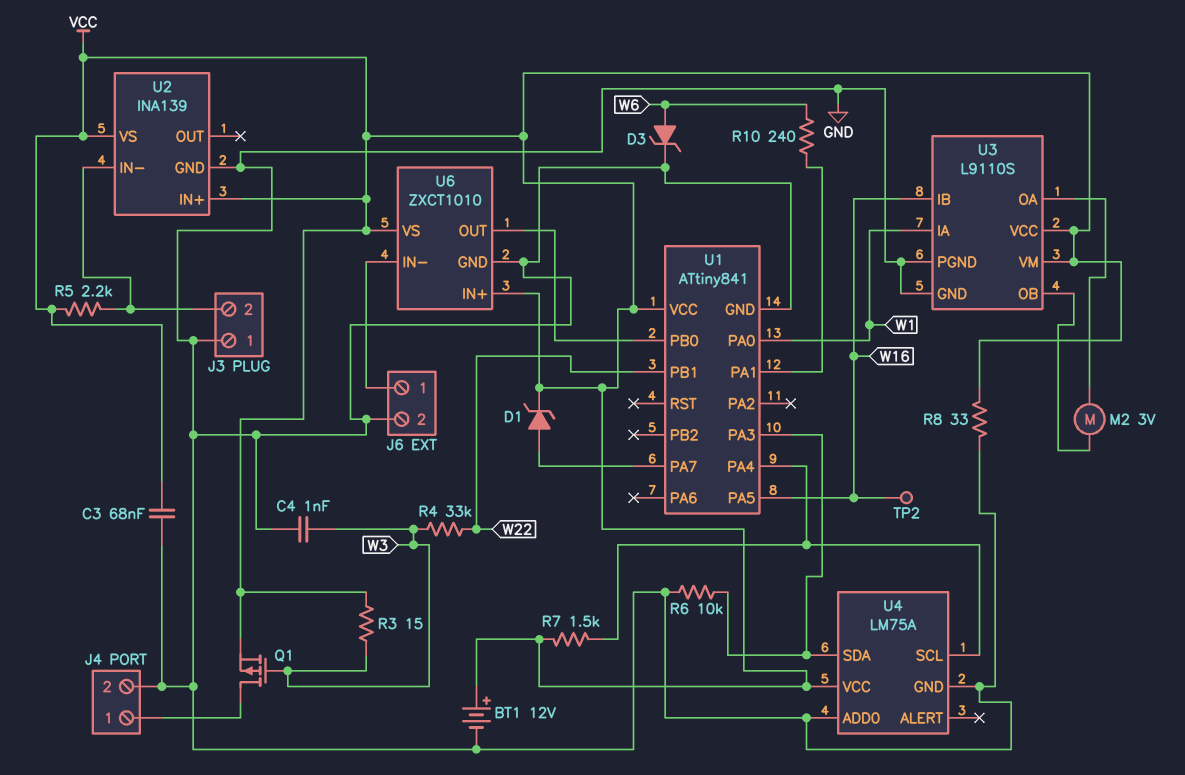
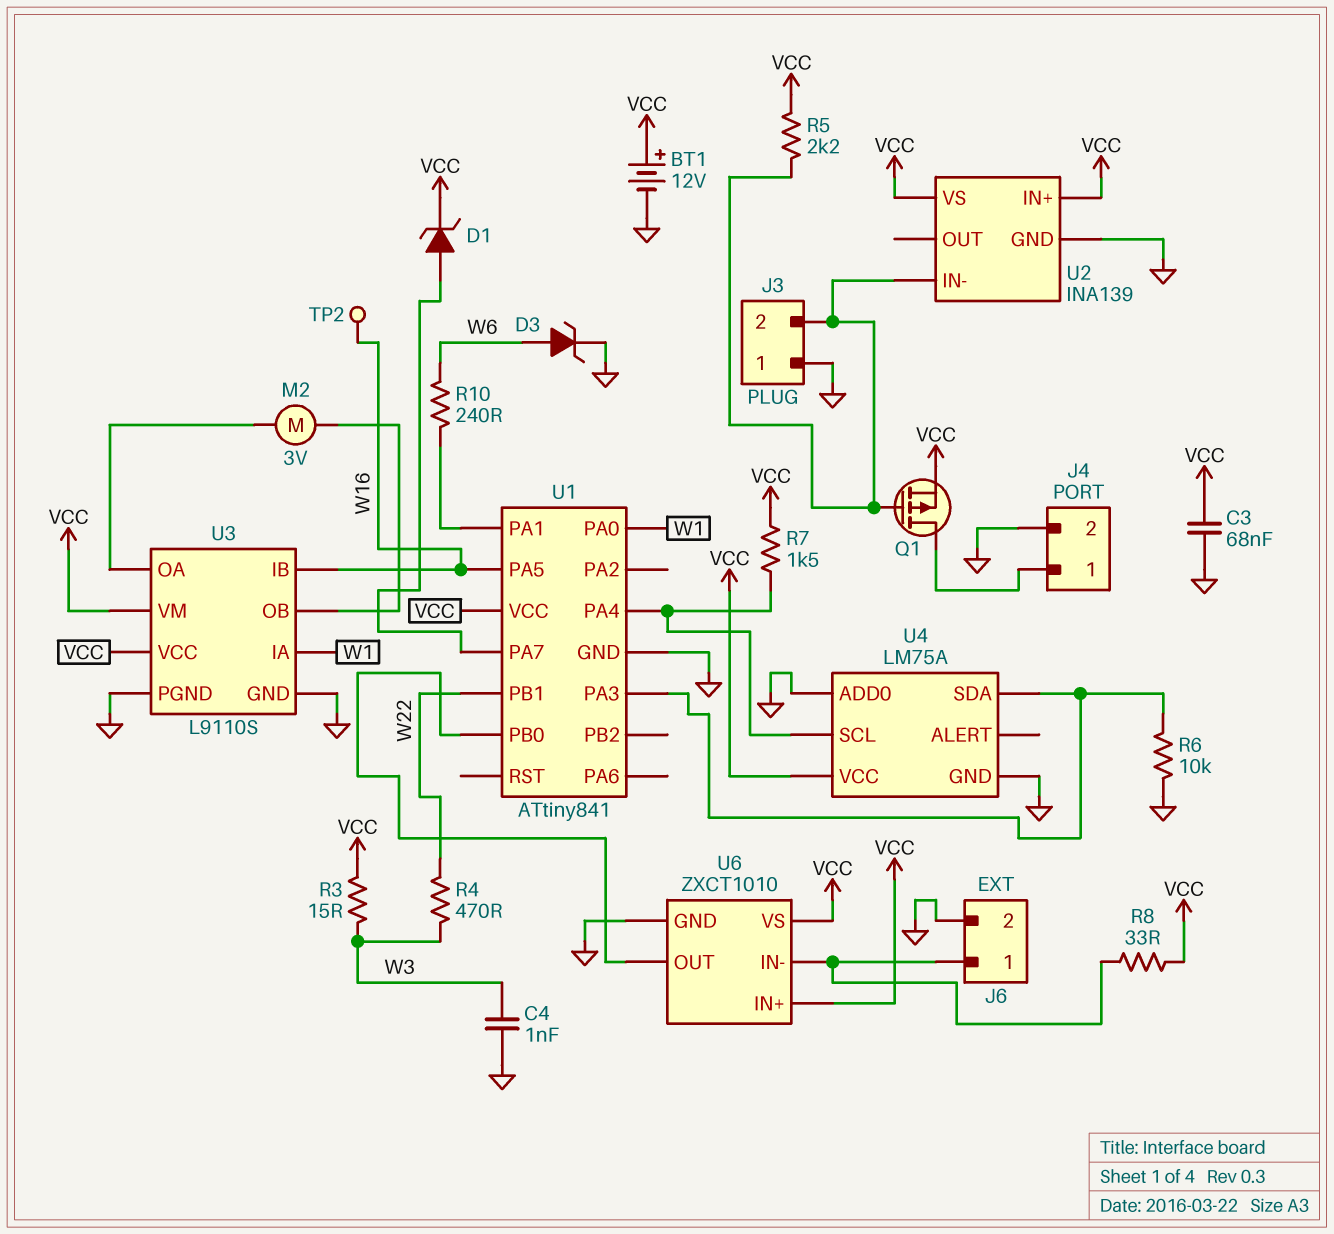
Q1: PMOS (G W3, D J4/1, S VCC) -> PMOS (G J3/2, D J4/1, S VCC)
R4: 33k (W3, W22) -> 470 (W3, W22)
R8: 33 (GND, VCC) -> 33 (J6/1, VCC)

